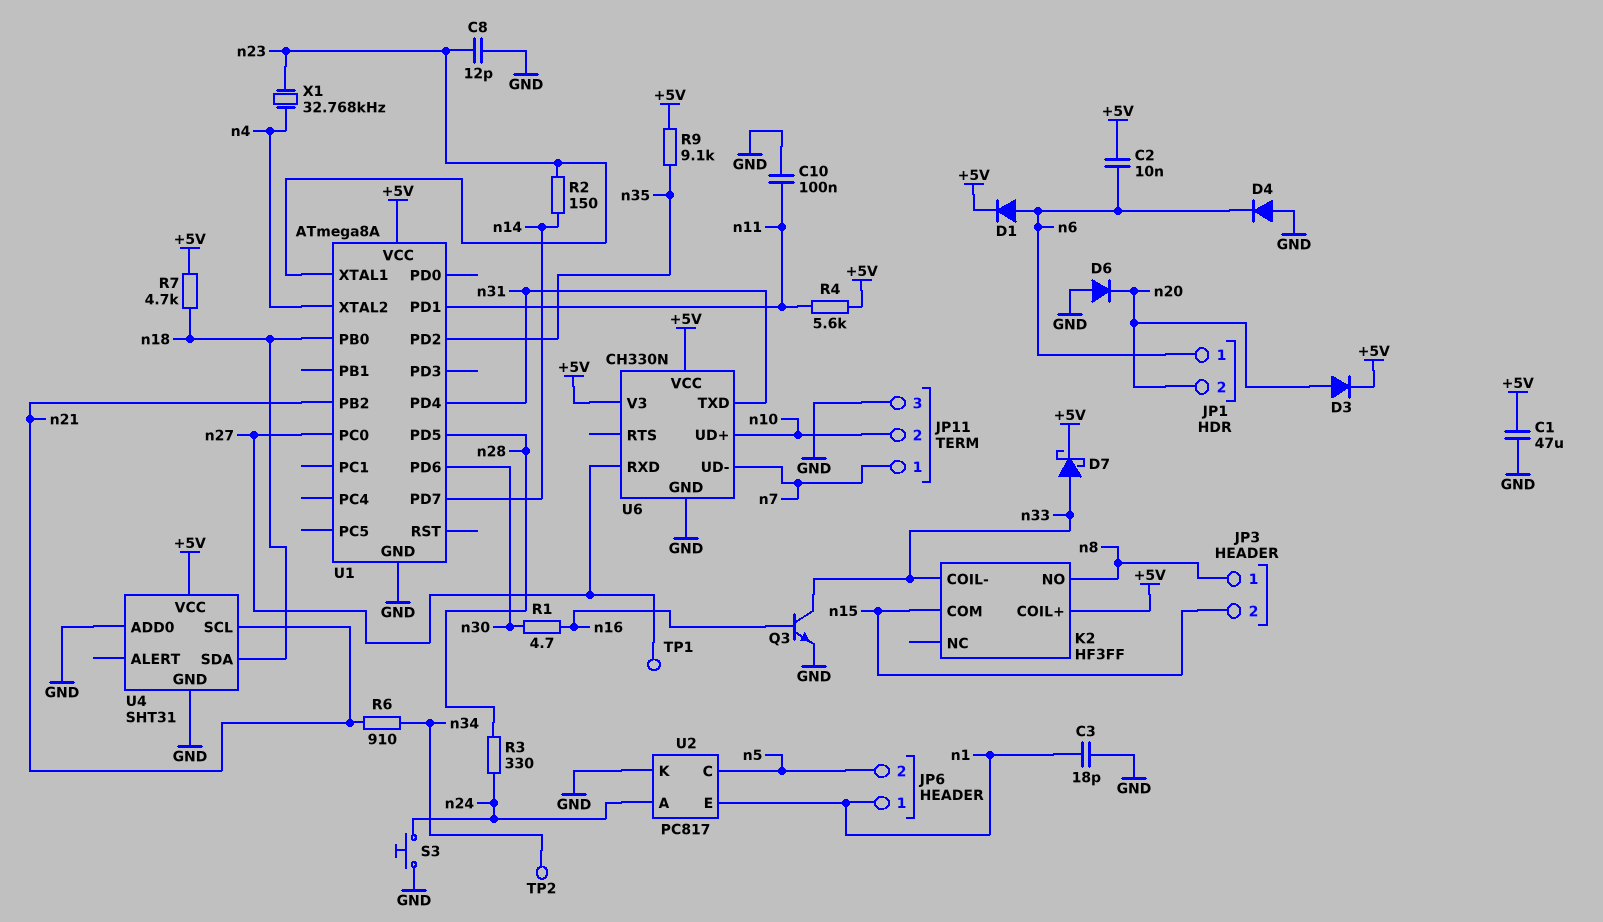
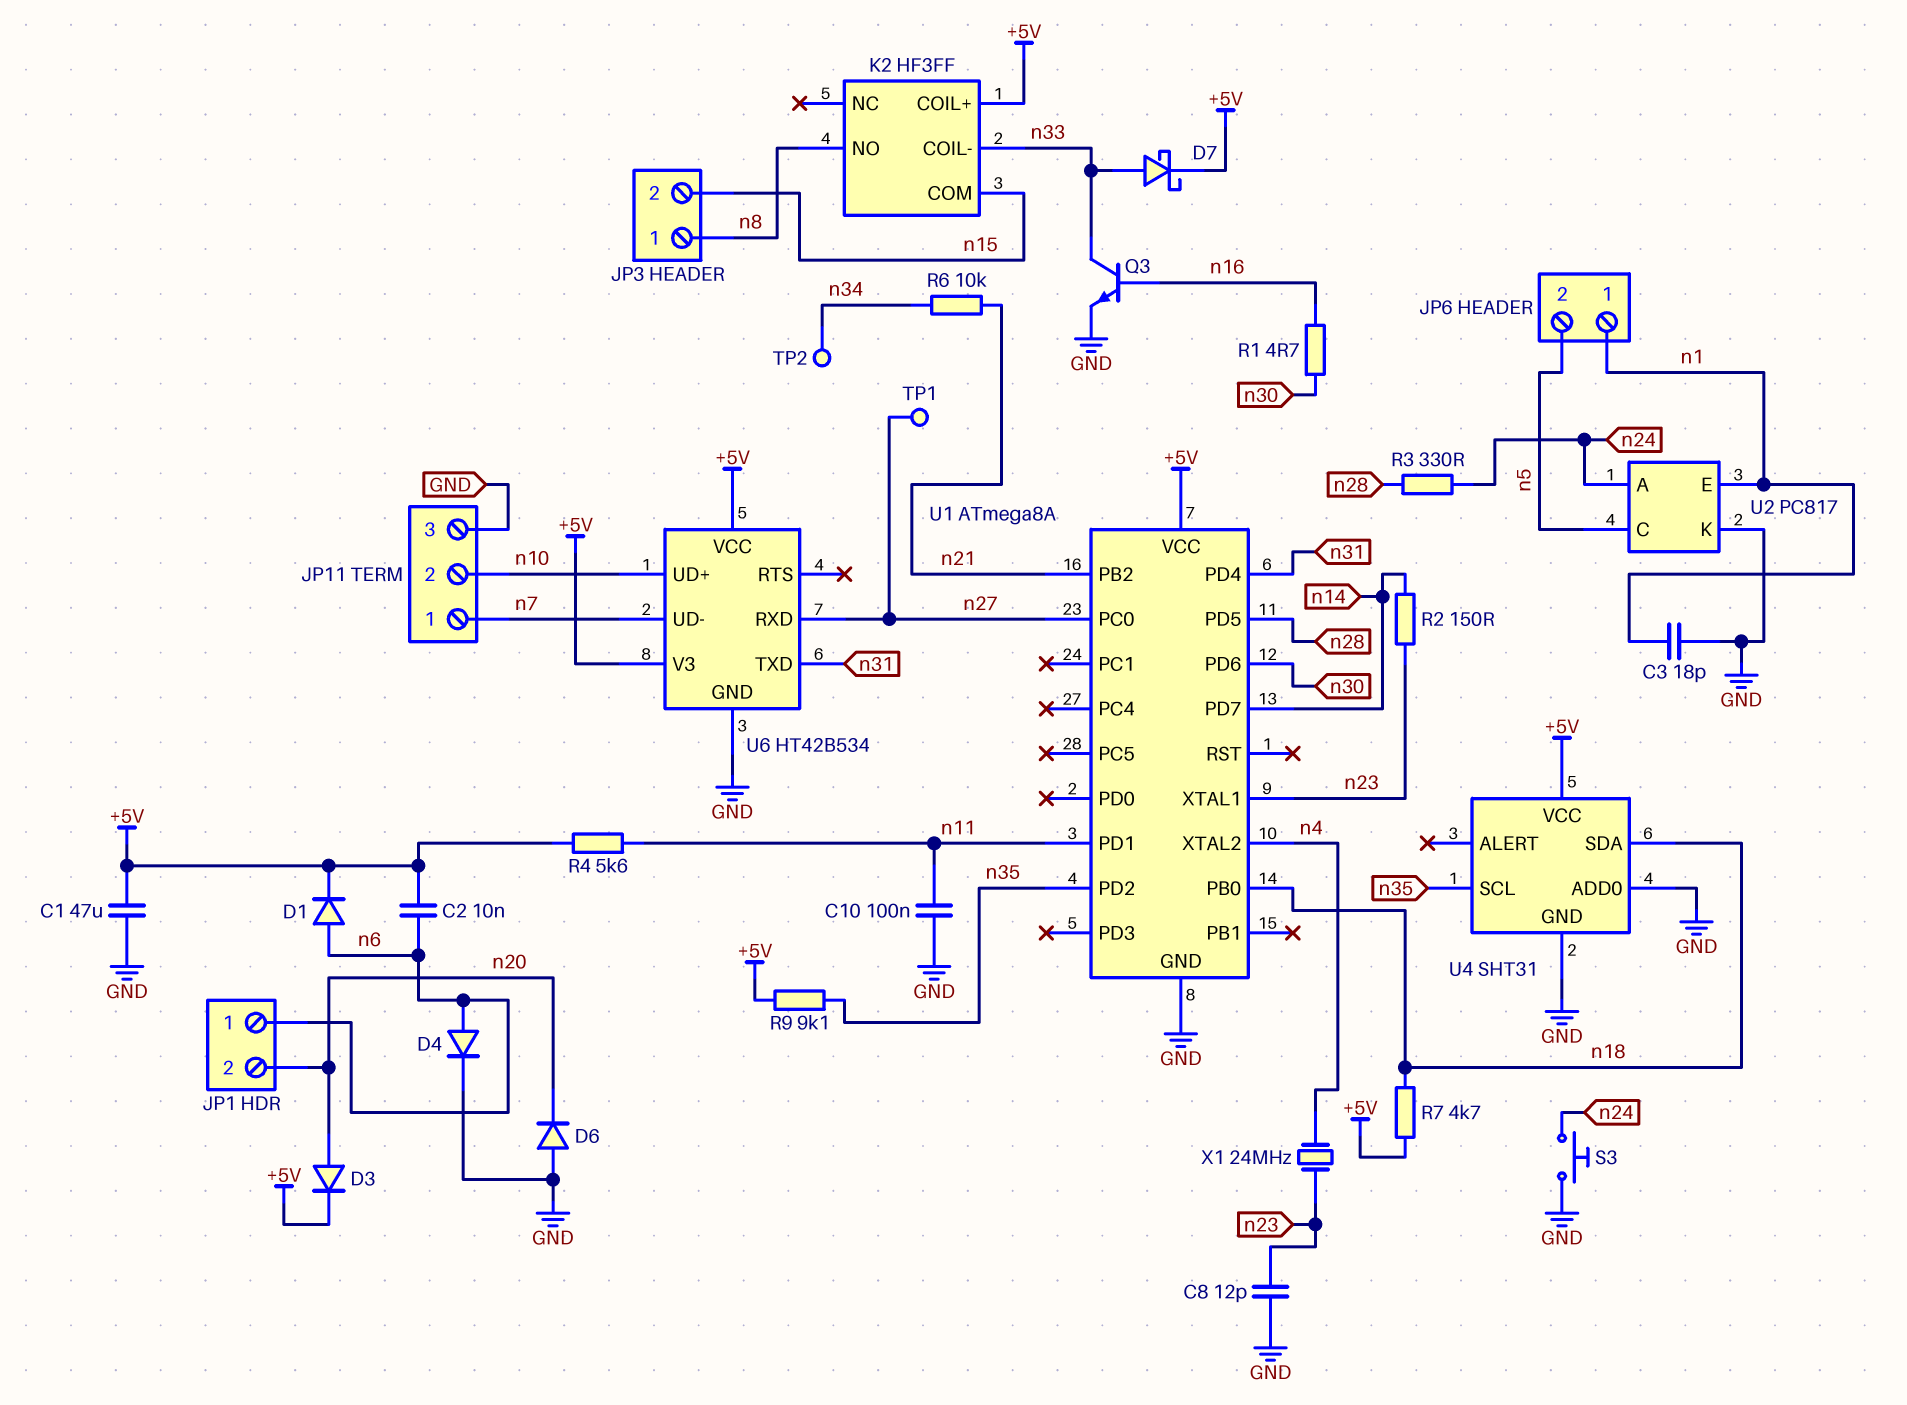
D4: diode (A GND, K n6) -> diode (A n6, K GND)
R6: 910 (n21, n34) -> 10k (n21, n34)
U4 pin SCL: n21 -> n35
U6: CH330N -> HT42B534
X1: 32.768kHz (n4, n23) -> 24MHz (n4, n23)

